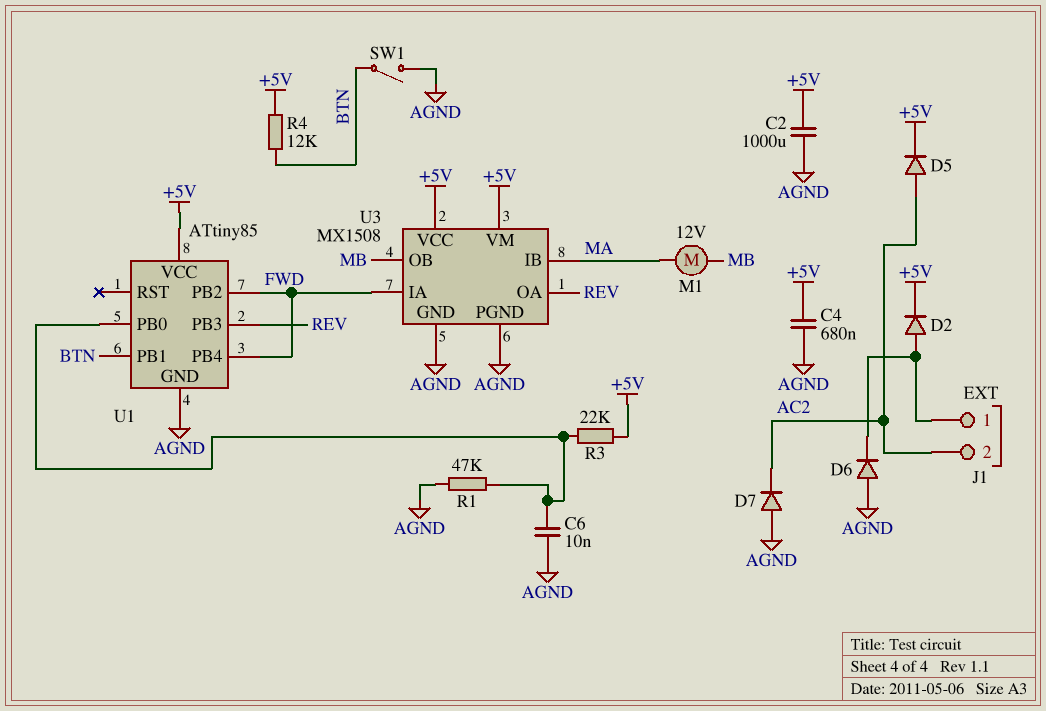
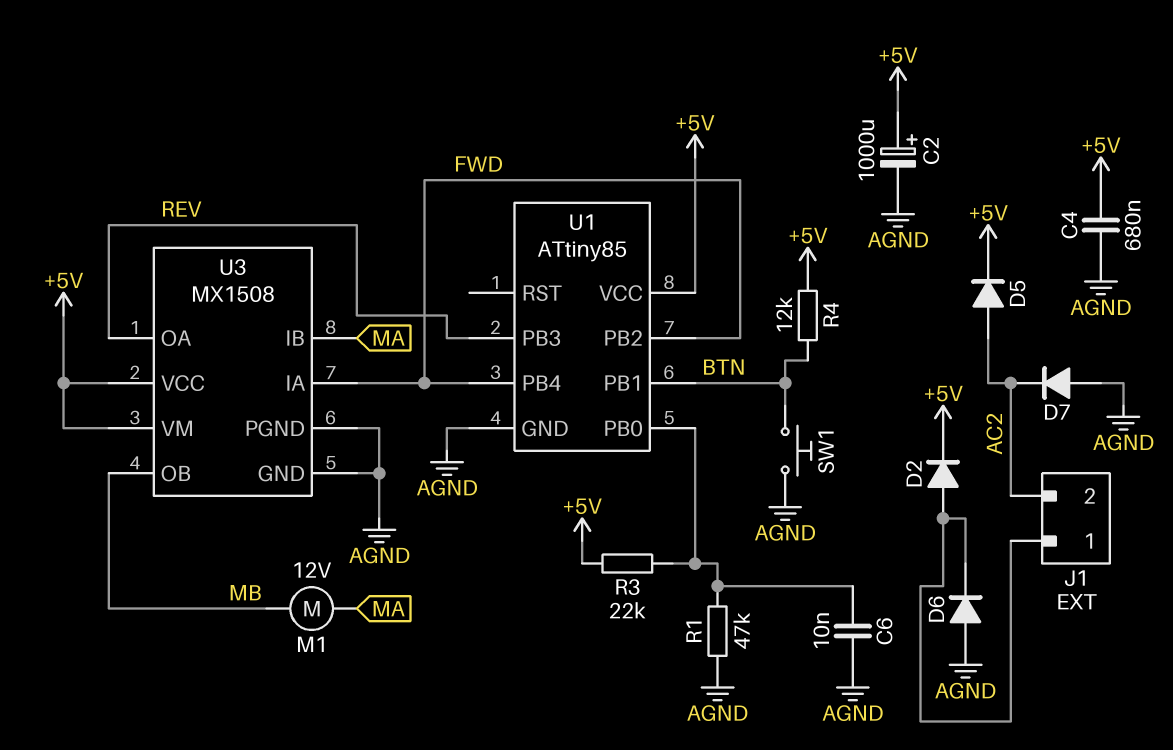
C2: 1000uF (+5V, AGND) -> 1000uF (plus +5V, minus AGND)
SW1: switch (AGND, BTN) -> button (AGND, BTN)

